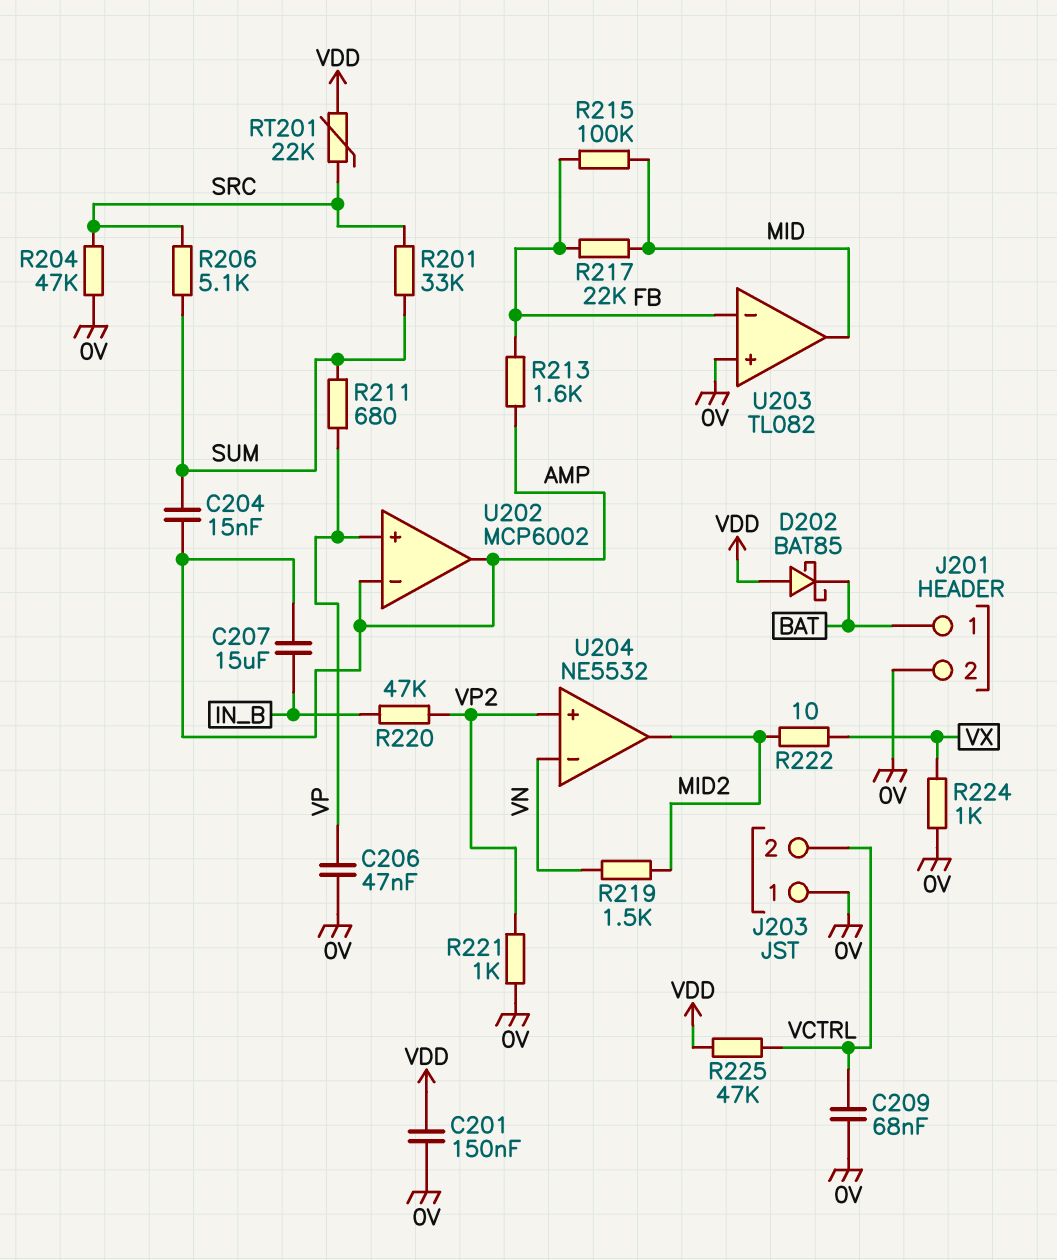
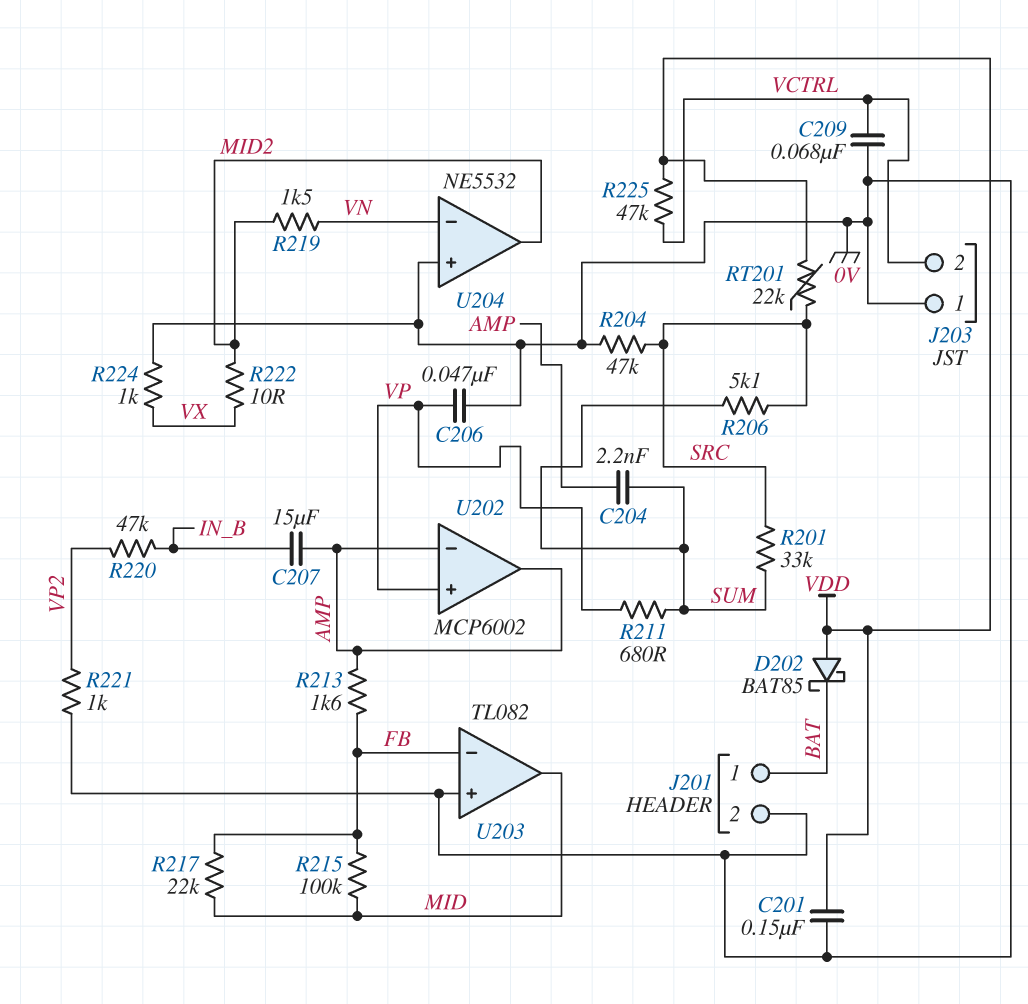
C204: 15nF (AMP, SUM) -> 2.2nF (AMP, SUM)
U204 pin in+: VP2 -> 0V

